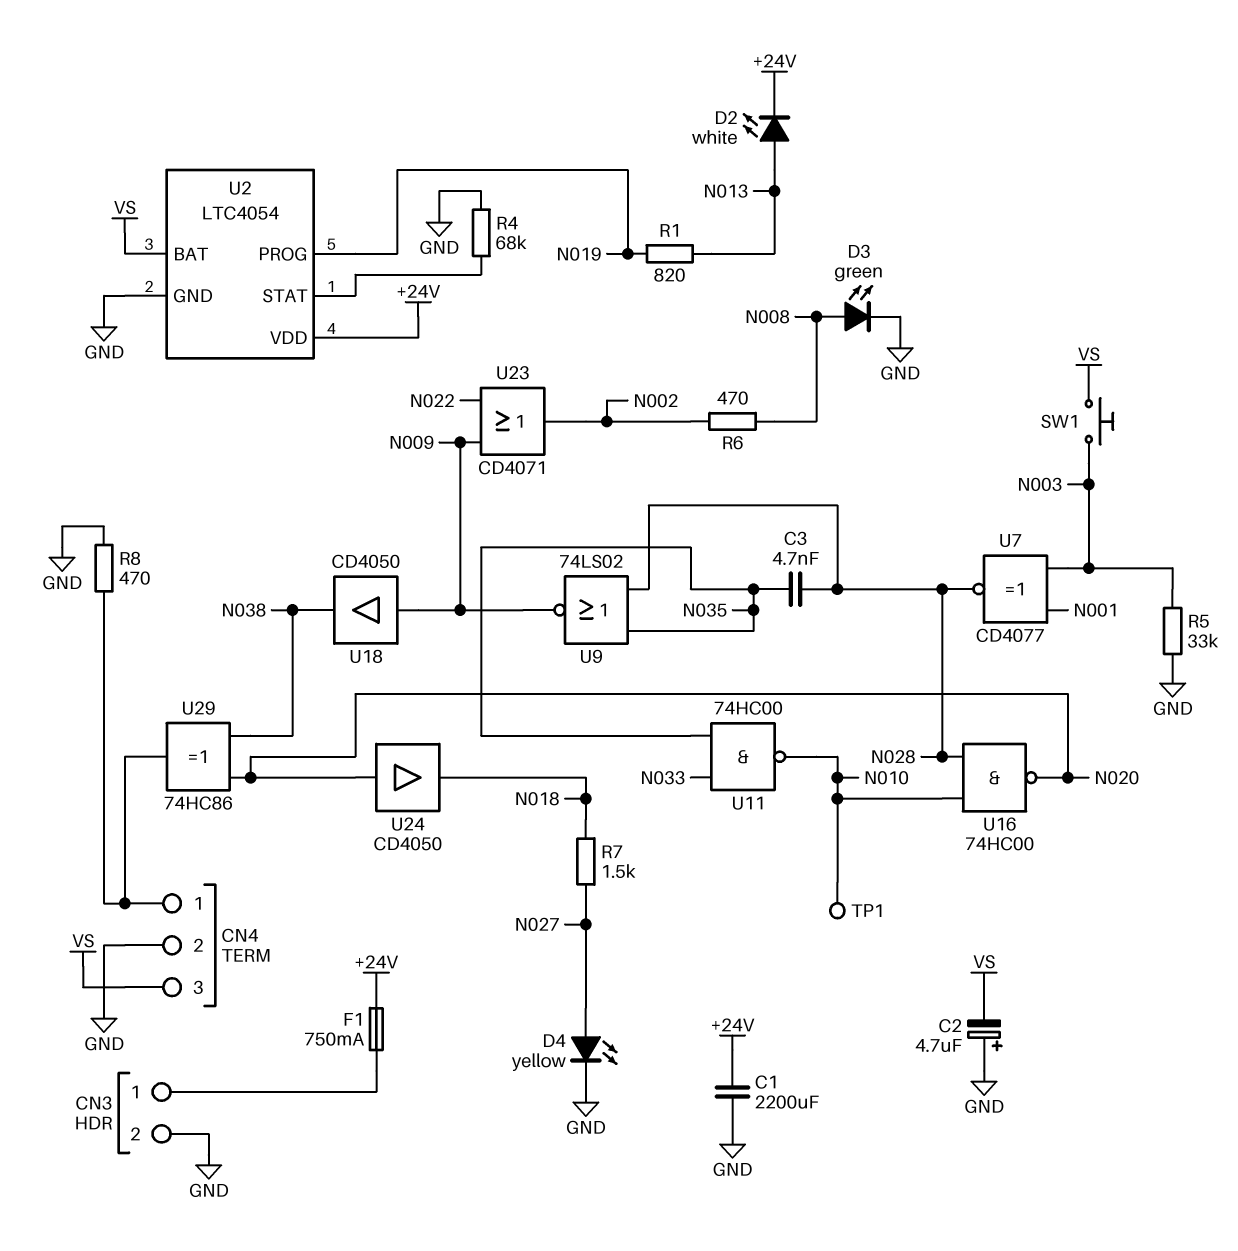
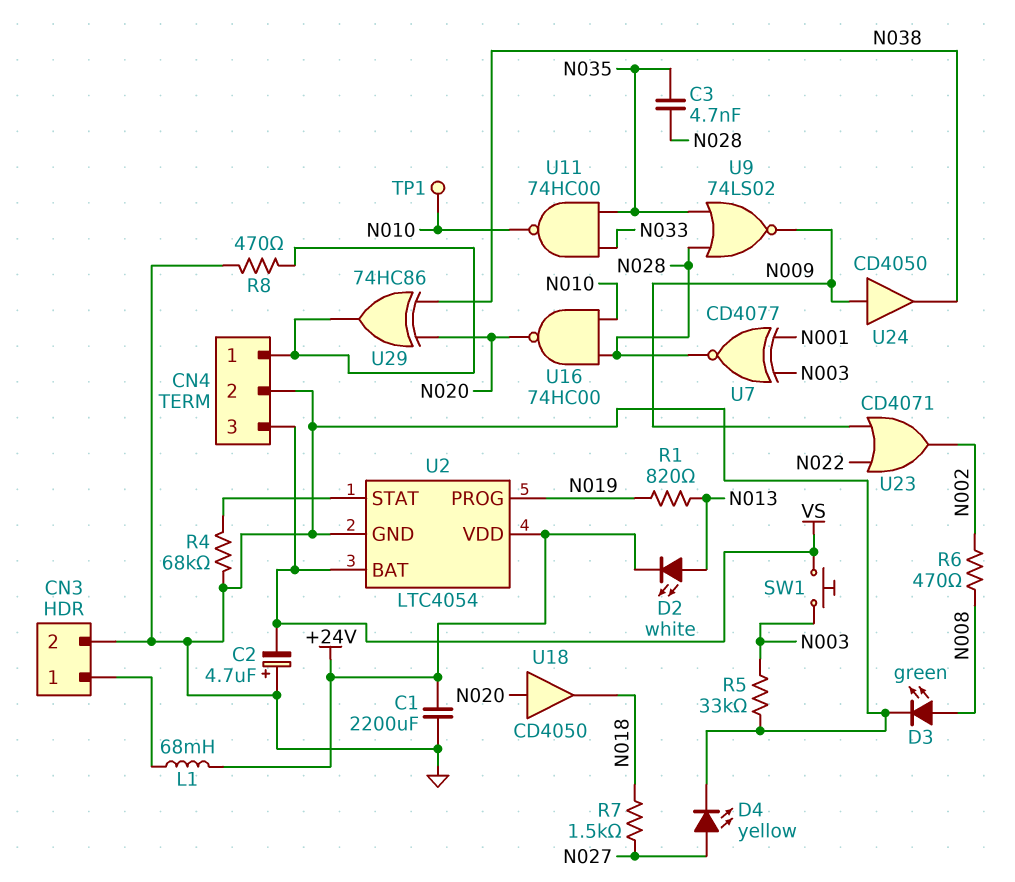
F1: 750mA (+24V, CN3/1) -> none
L1: none -> 68mH (+24V, CN3/1)
U18: buffer CD4050 (in N009, out N038) -> buffer CD4050 (in N020, out N018)
U24: buffer CD4050 (in N020, out N018) -> buffer CD4050 (in N009, out N038)

